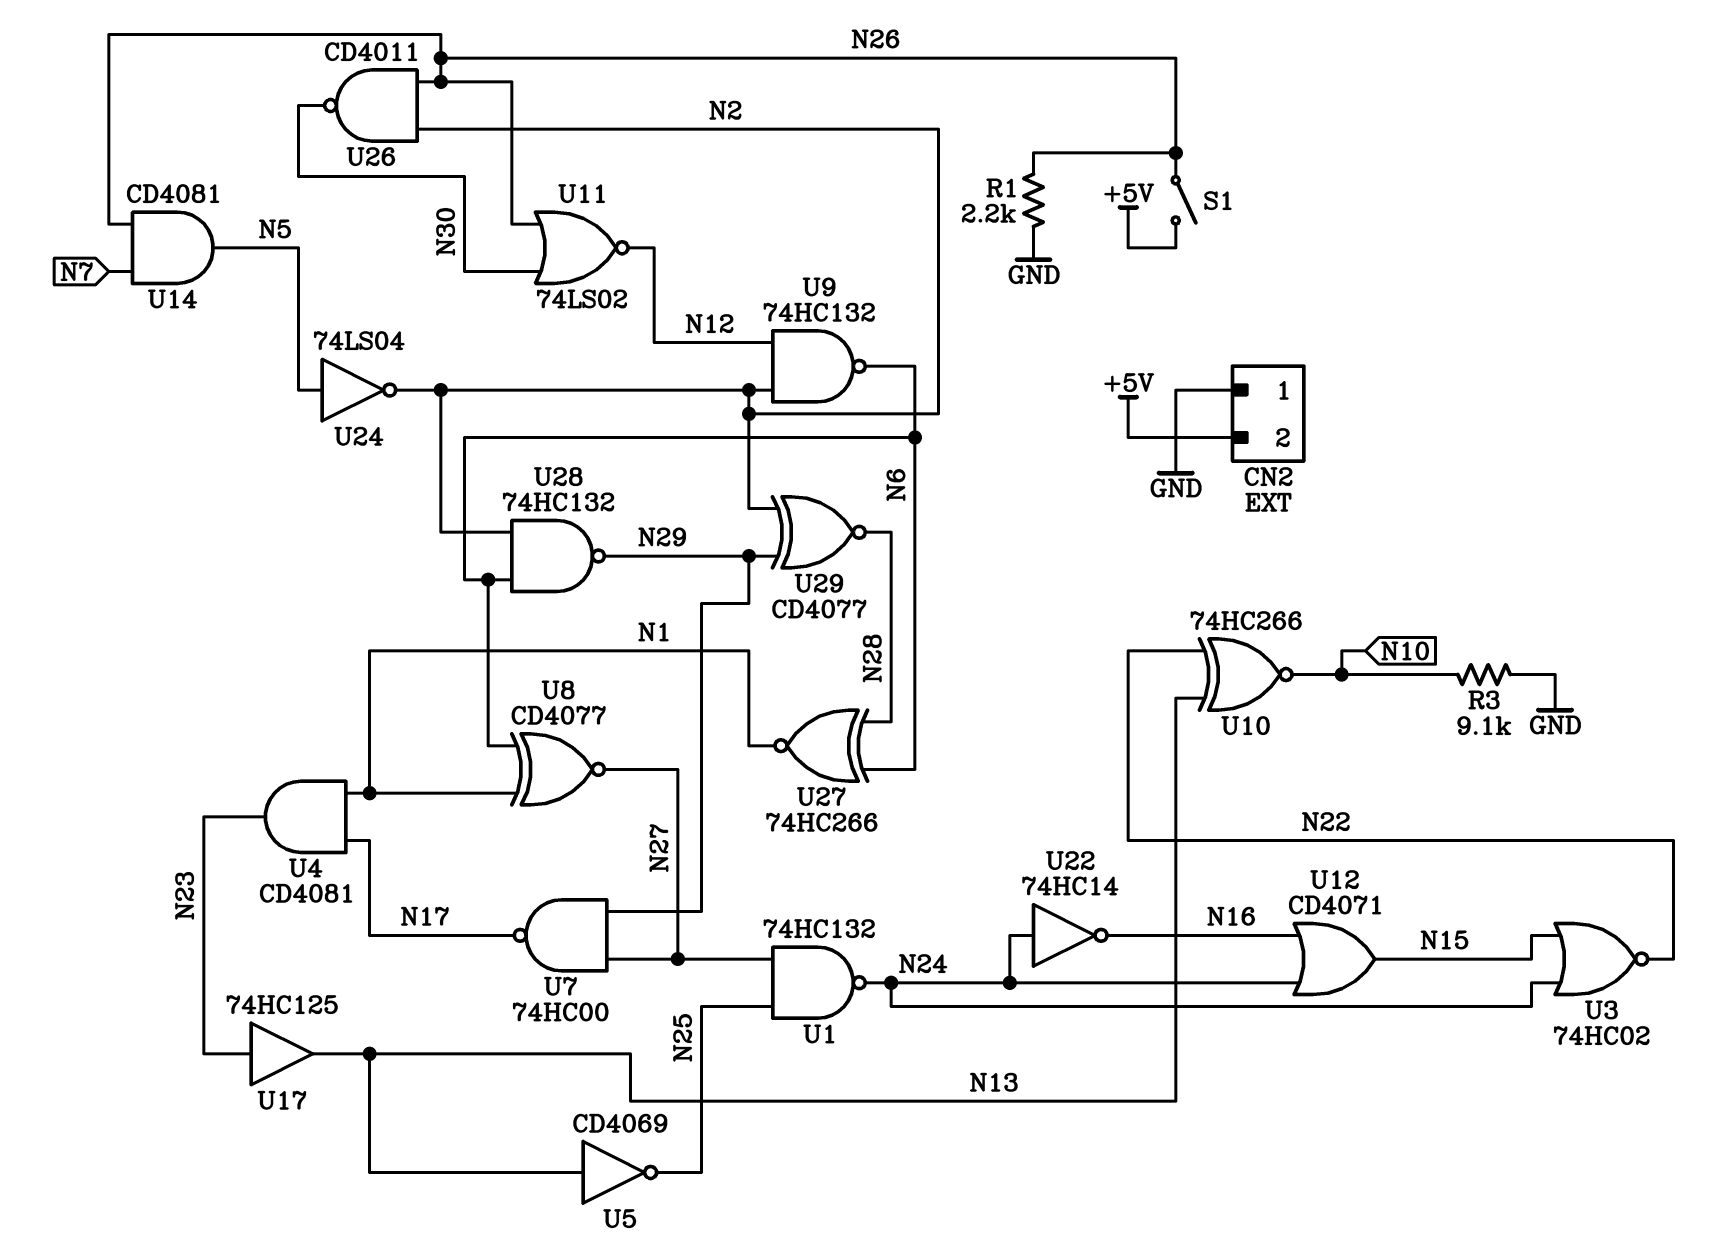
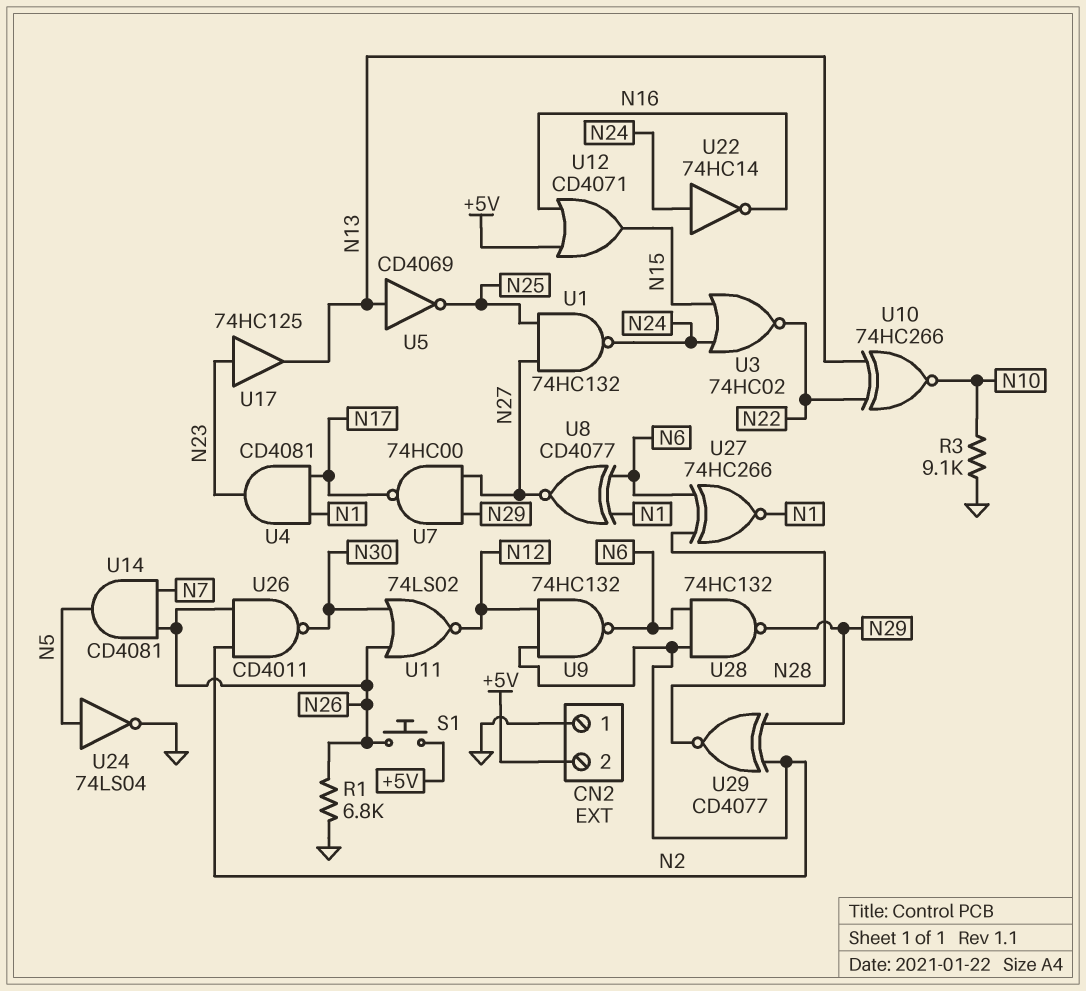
R1: 2.2k (GND, N26) -> 6.8k (GND, N26)
S1: switch (+5V, N26) -> button (+5V, N26)
U12: OR CD4071 (in N16, in N24, out N15) -> OR CD4071 (in +5V, in N16, out N15)
U24: NOT 74LS04 (in N5, out N2) -> NOT 74LS04 (in N5, out GND)

